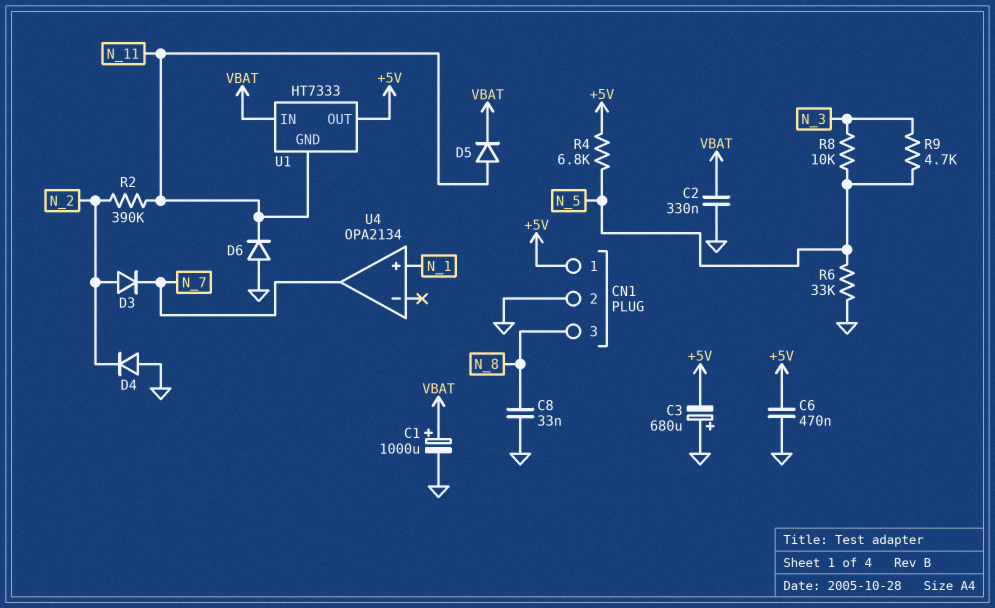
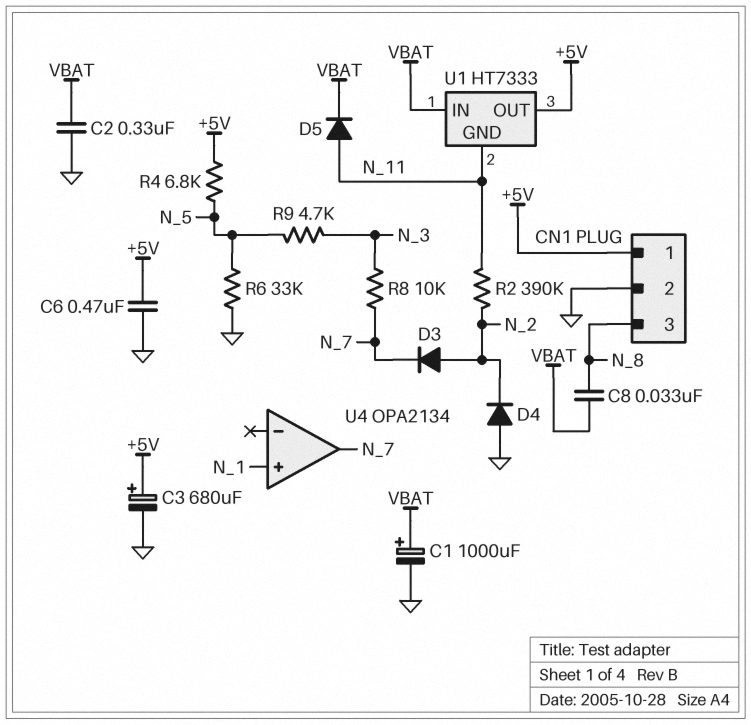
C3: 680uF (plus GND, minus +5V) -> 680uF (plus +5V, minus GND)
C8: 33nF (GND, N_8) -> 33nF (N_8, VBAT)
D6: diode (A GND, K N_11) -> none
R8: 10k (N_3, N_5) -> 10k (N_3, N_7)

